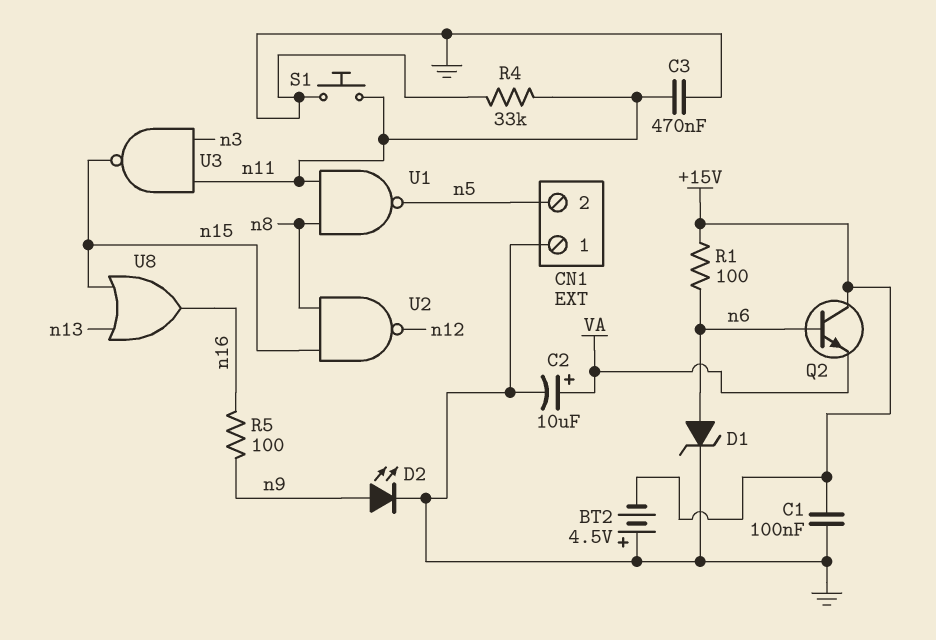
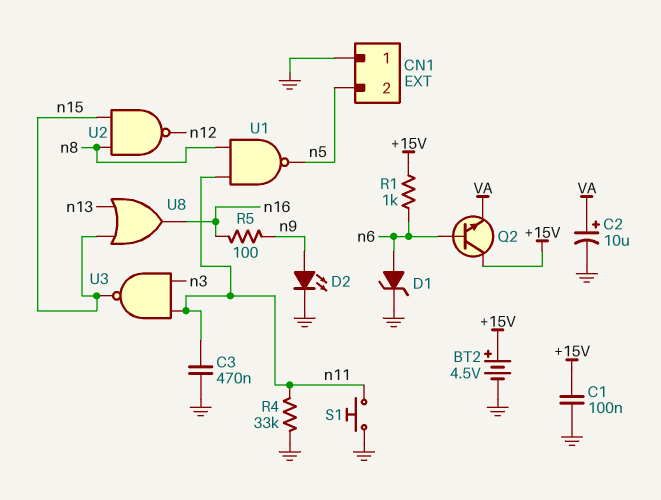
BT2: 4.5V (plus GND, minus +15V) -> 4.5V (plus +15V, minus GND)
R1: 100 (+15V, n6) -> 1k (+15V, n6)

